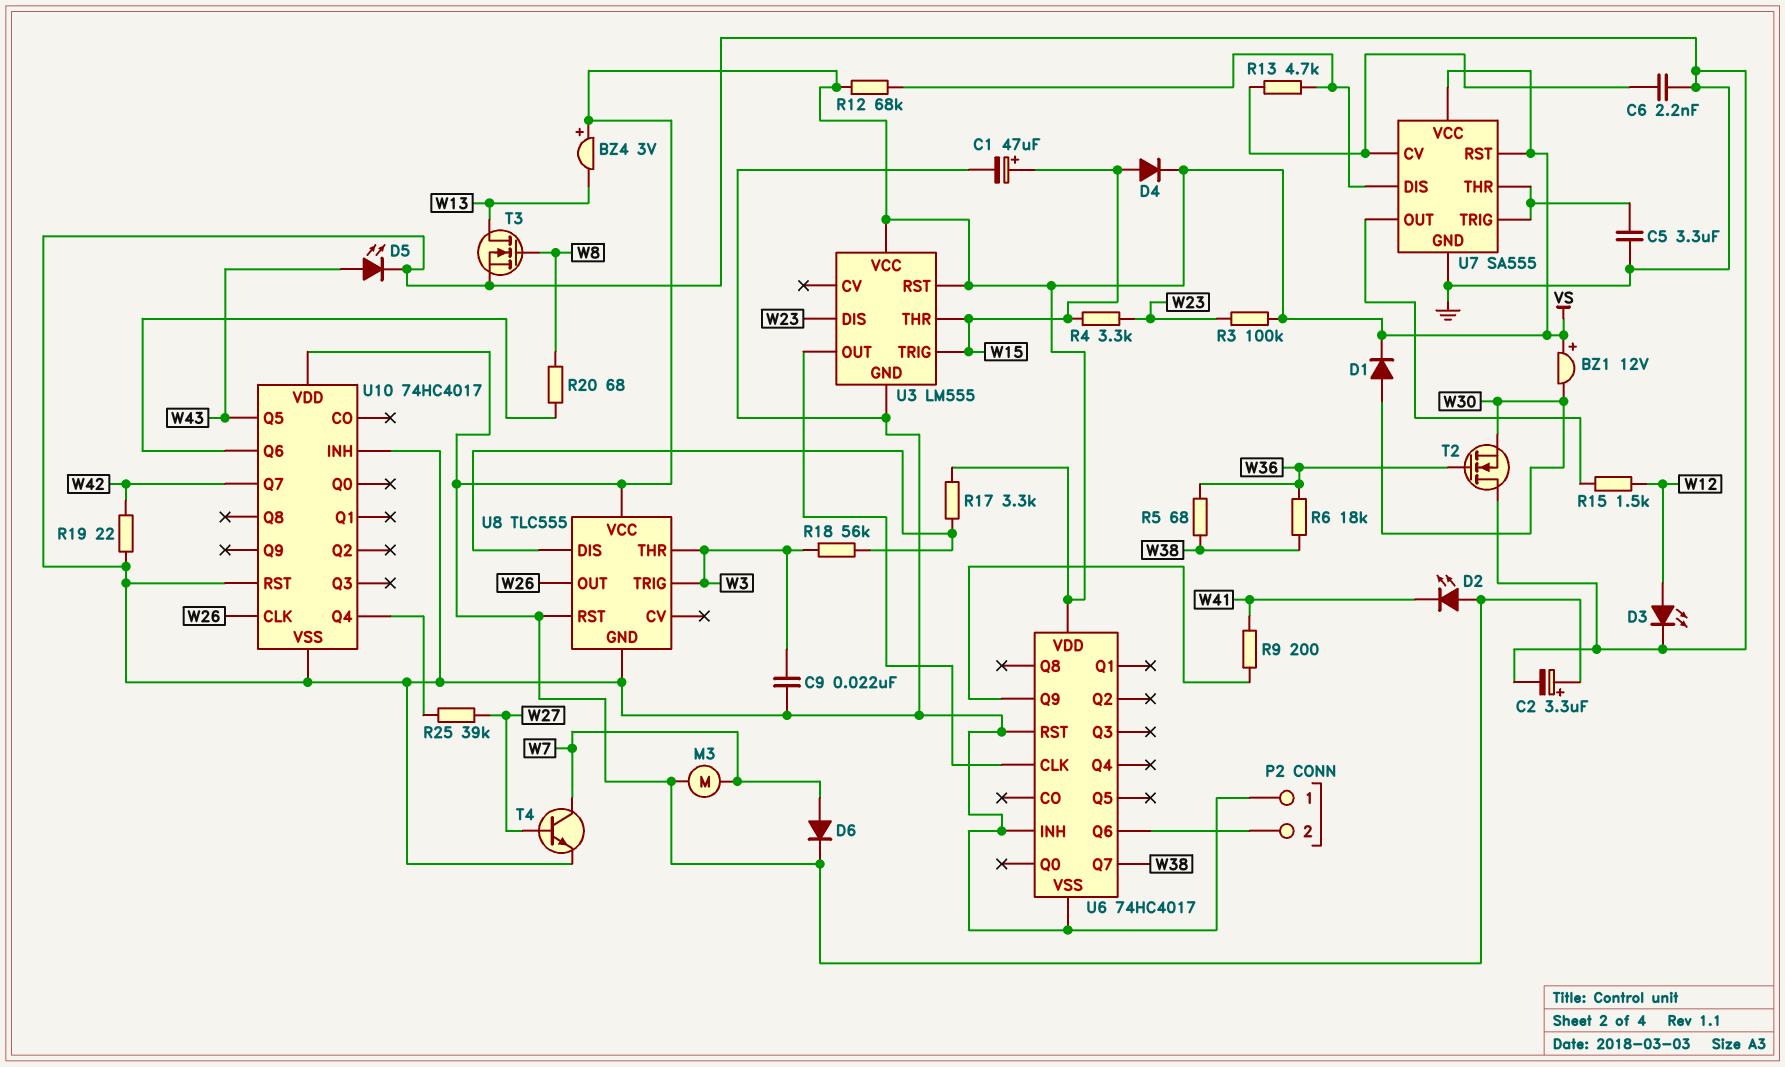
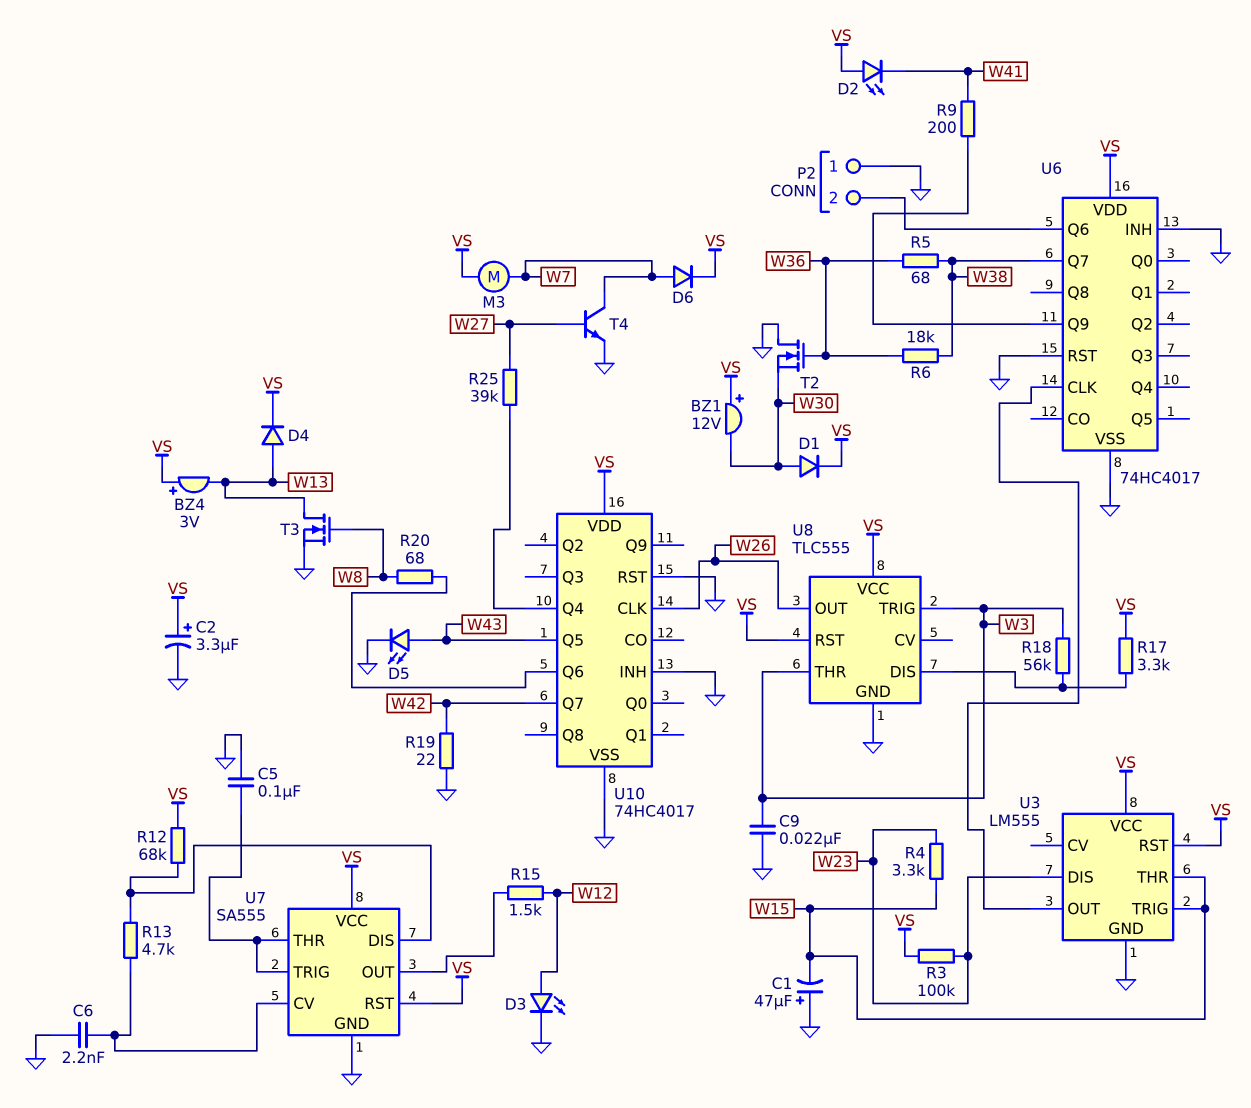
C1: 47uF (plus W15, minus GND) -> 47uF (plus GND, minus W15)
C5: 3.3uF (GND, U7/THR) -> 100nF (GND, U7/THR)
D4: diode (A W15, K VS) -> diode (A W13, K VS)

